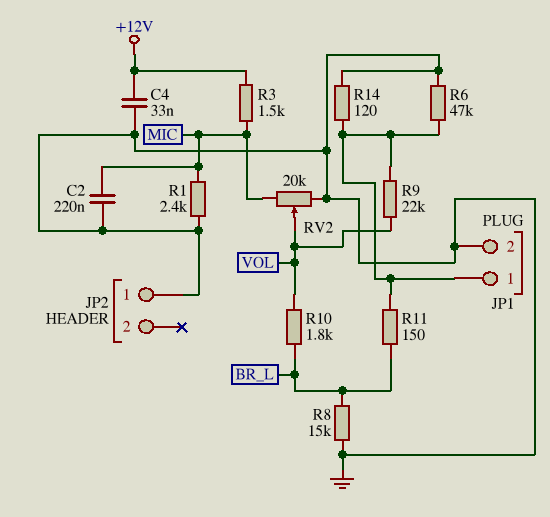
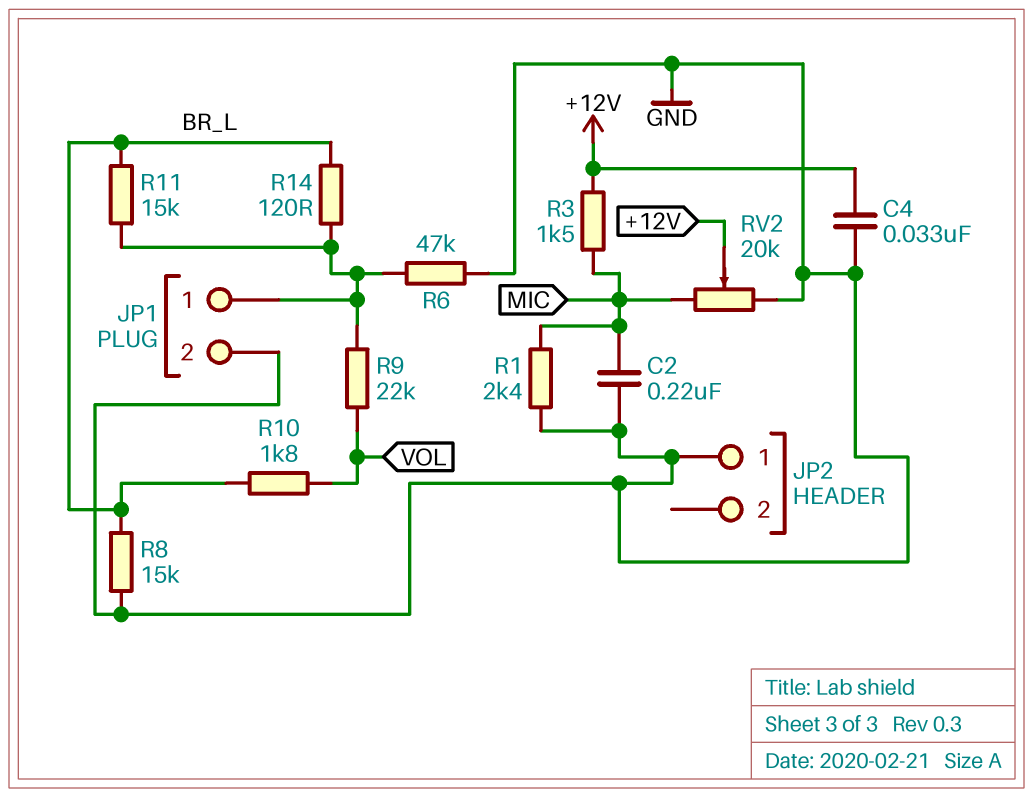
R11: 150 (BR_L, JP1/1) -> 15k (BR_L, JP1/1)
R14: 120 (GND, JP1/1) -> 120 (BR_L, JP1/1)
RV2: 20k (GND, MIC, wiper VOL) -> 20k (GND, MIC, wiper +12V)

